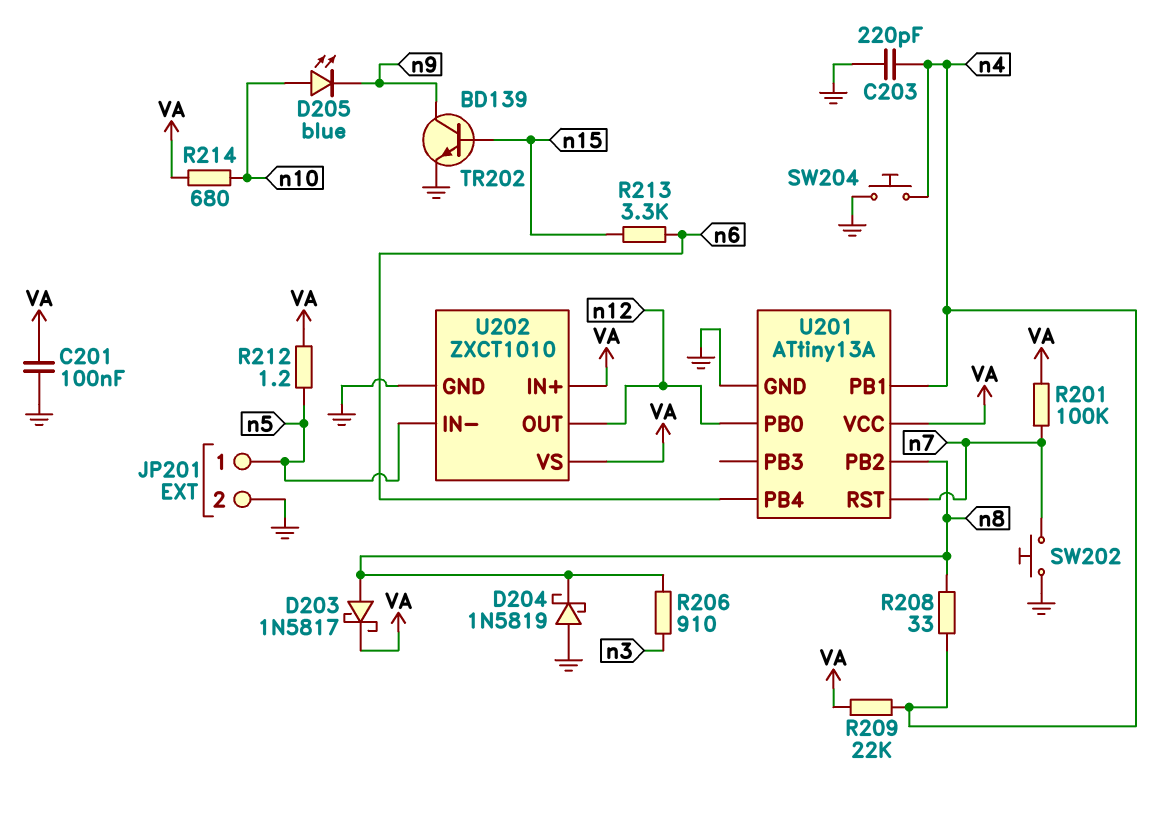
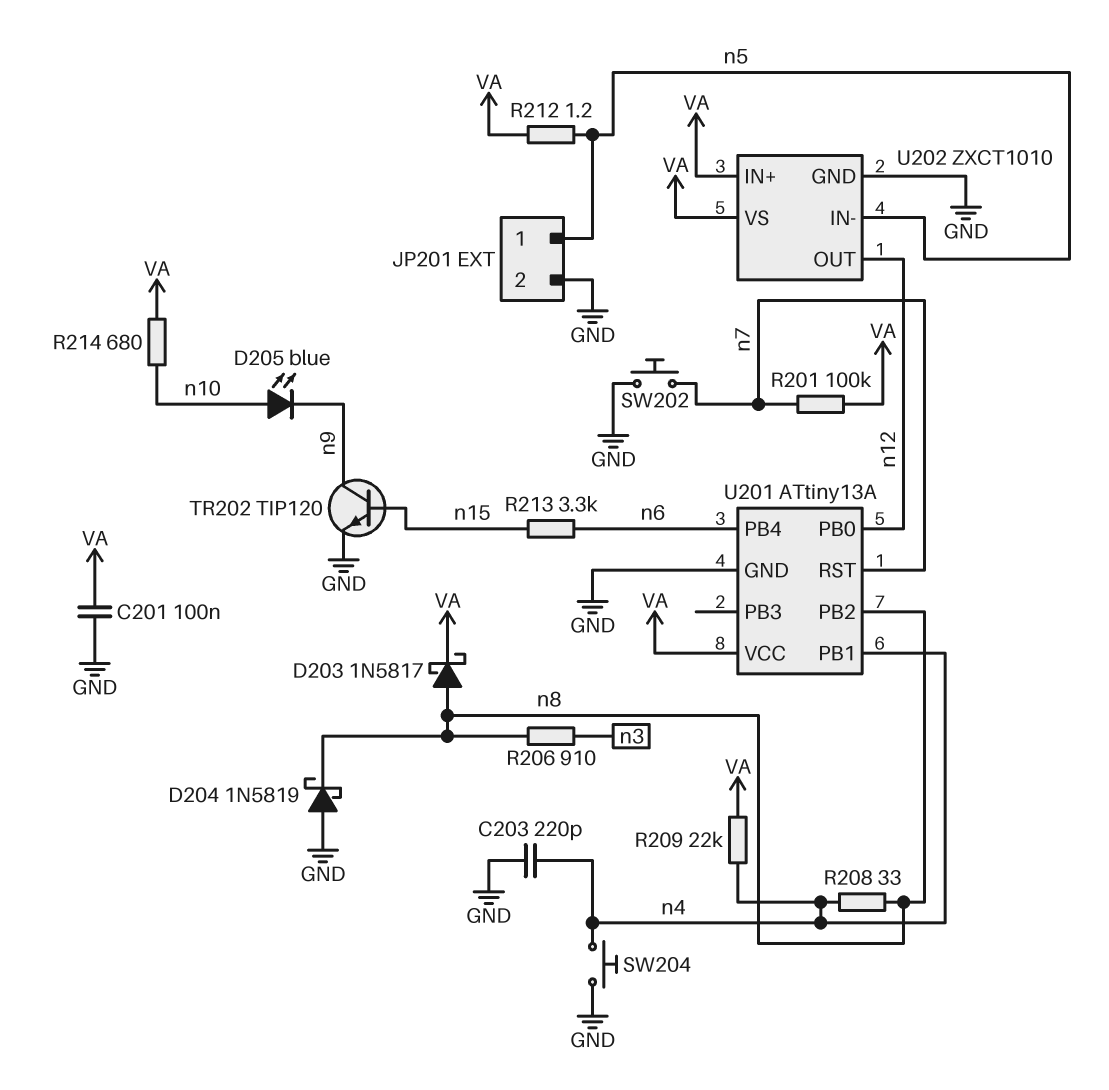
TR202: NPN BD139 (B n15, C n9, E GND) -> NPN TIP120 (B n15, C n9, E GND)

